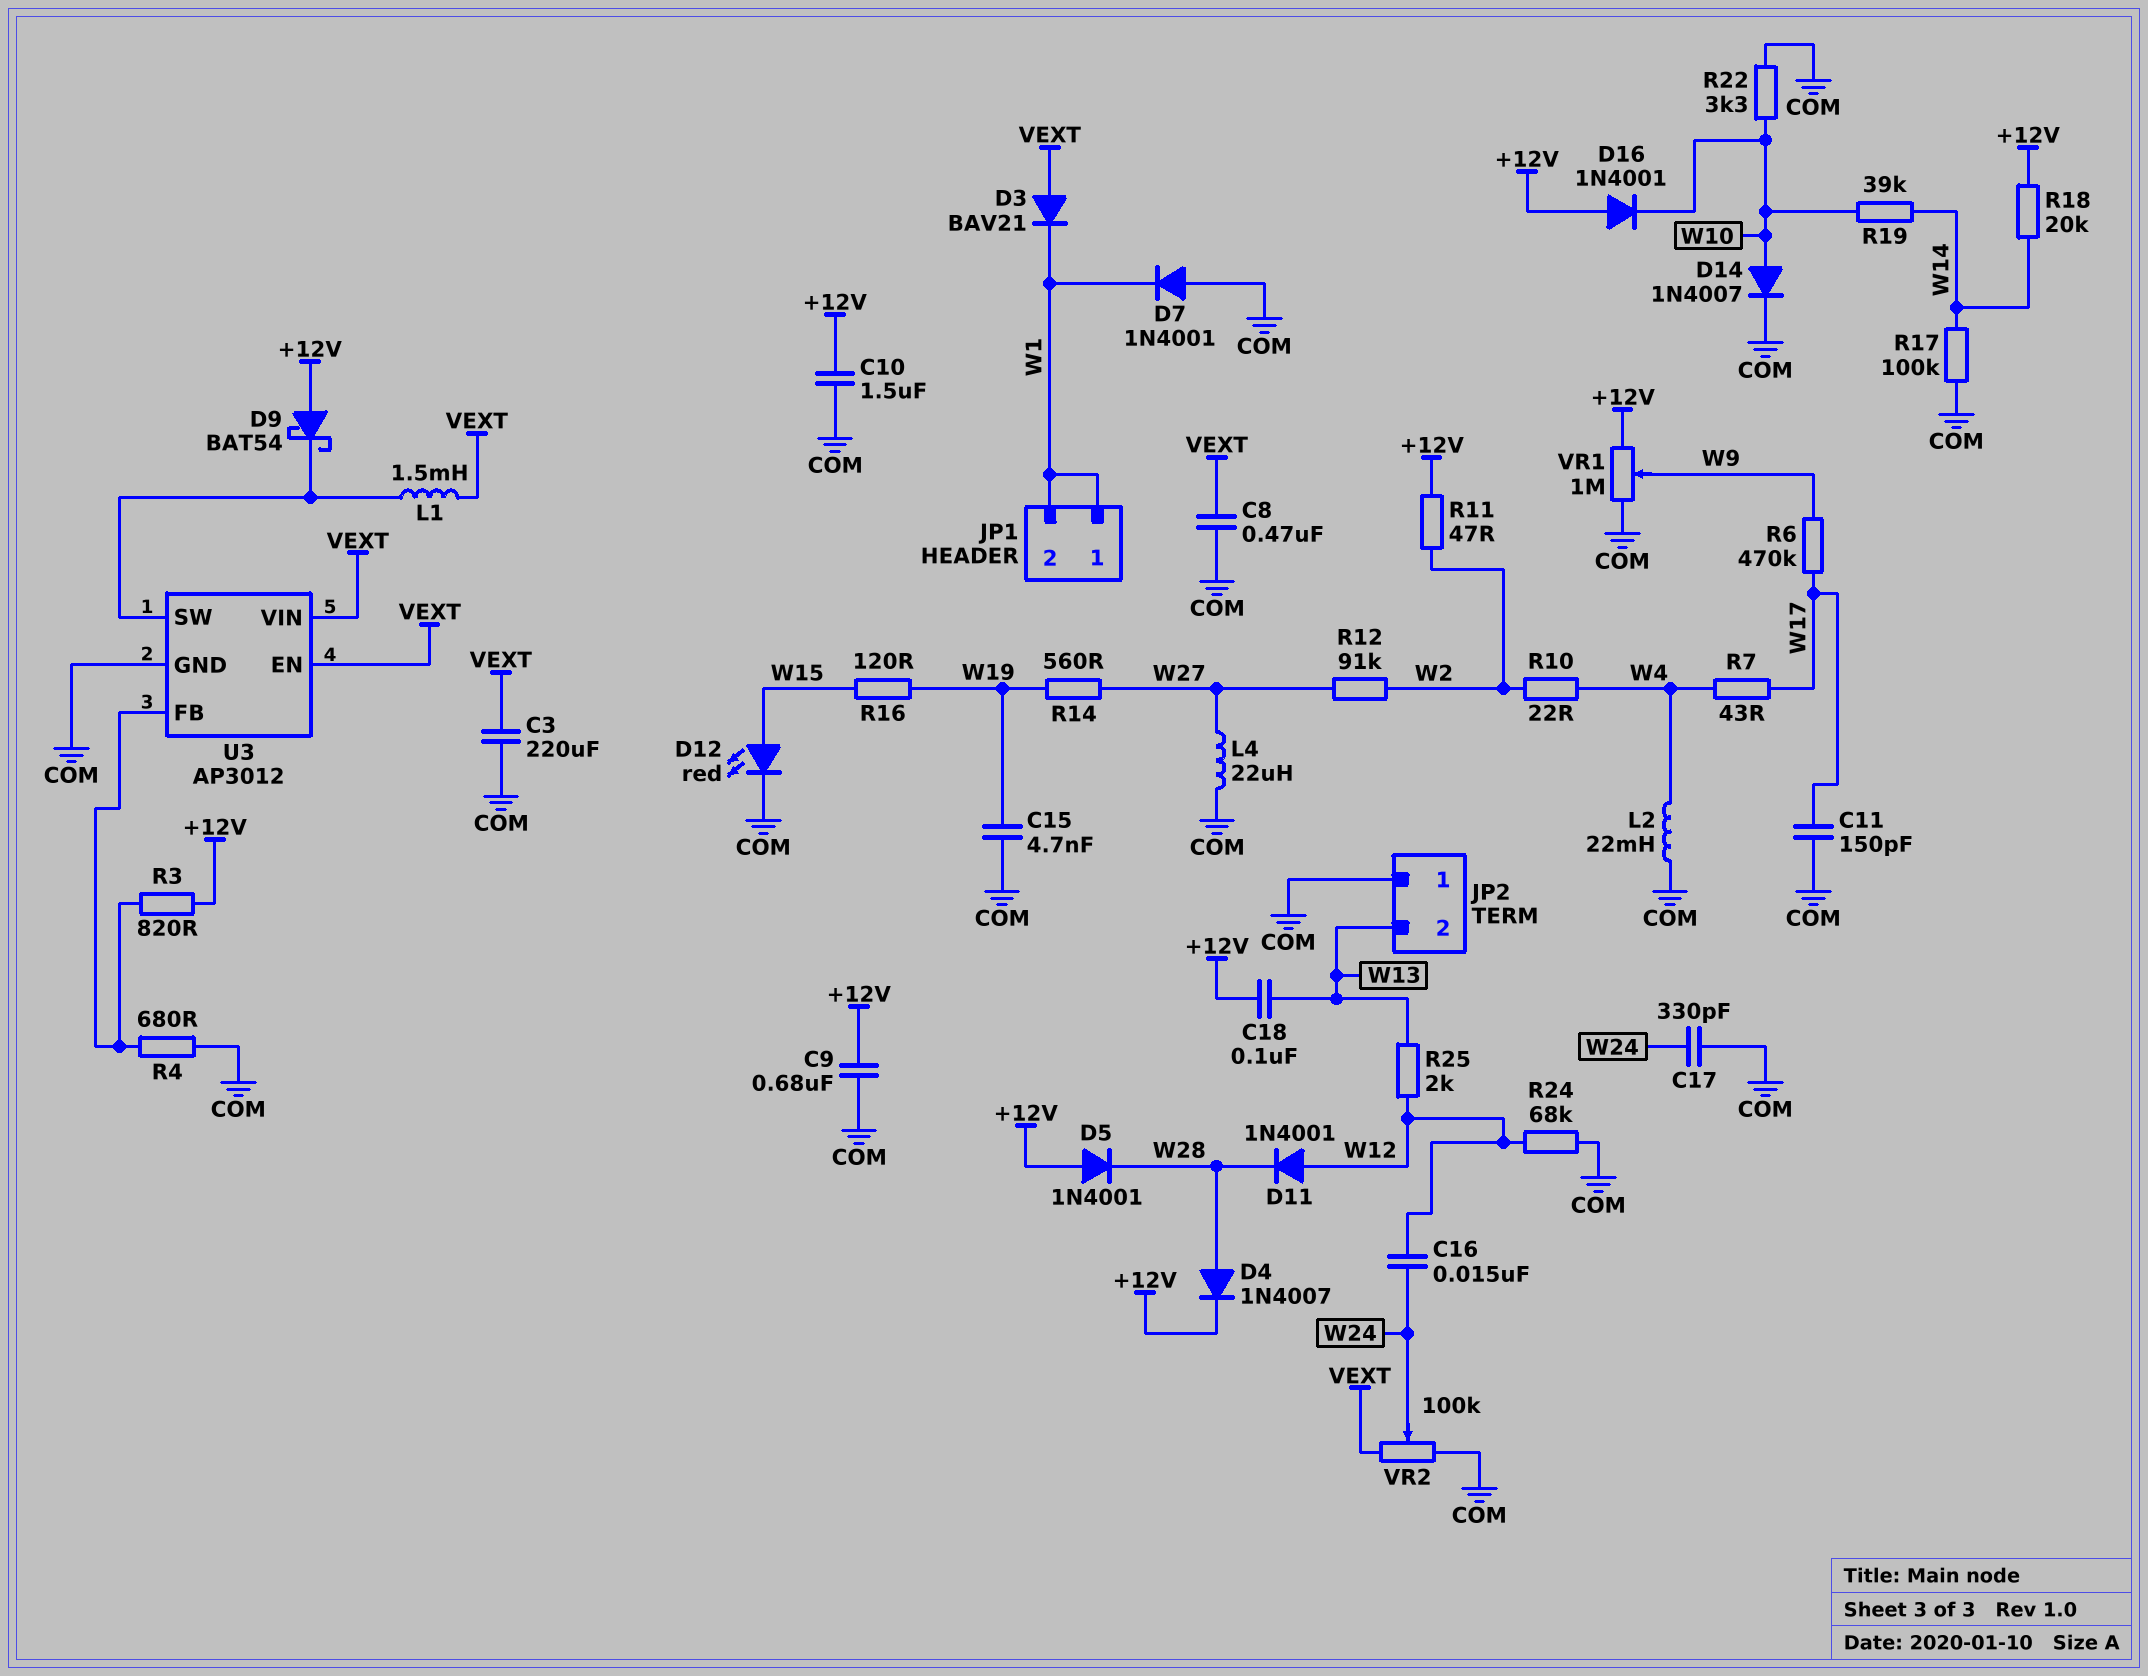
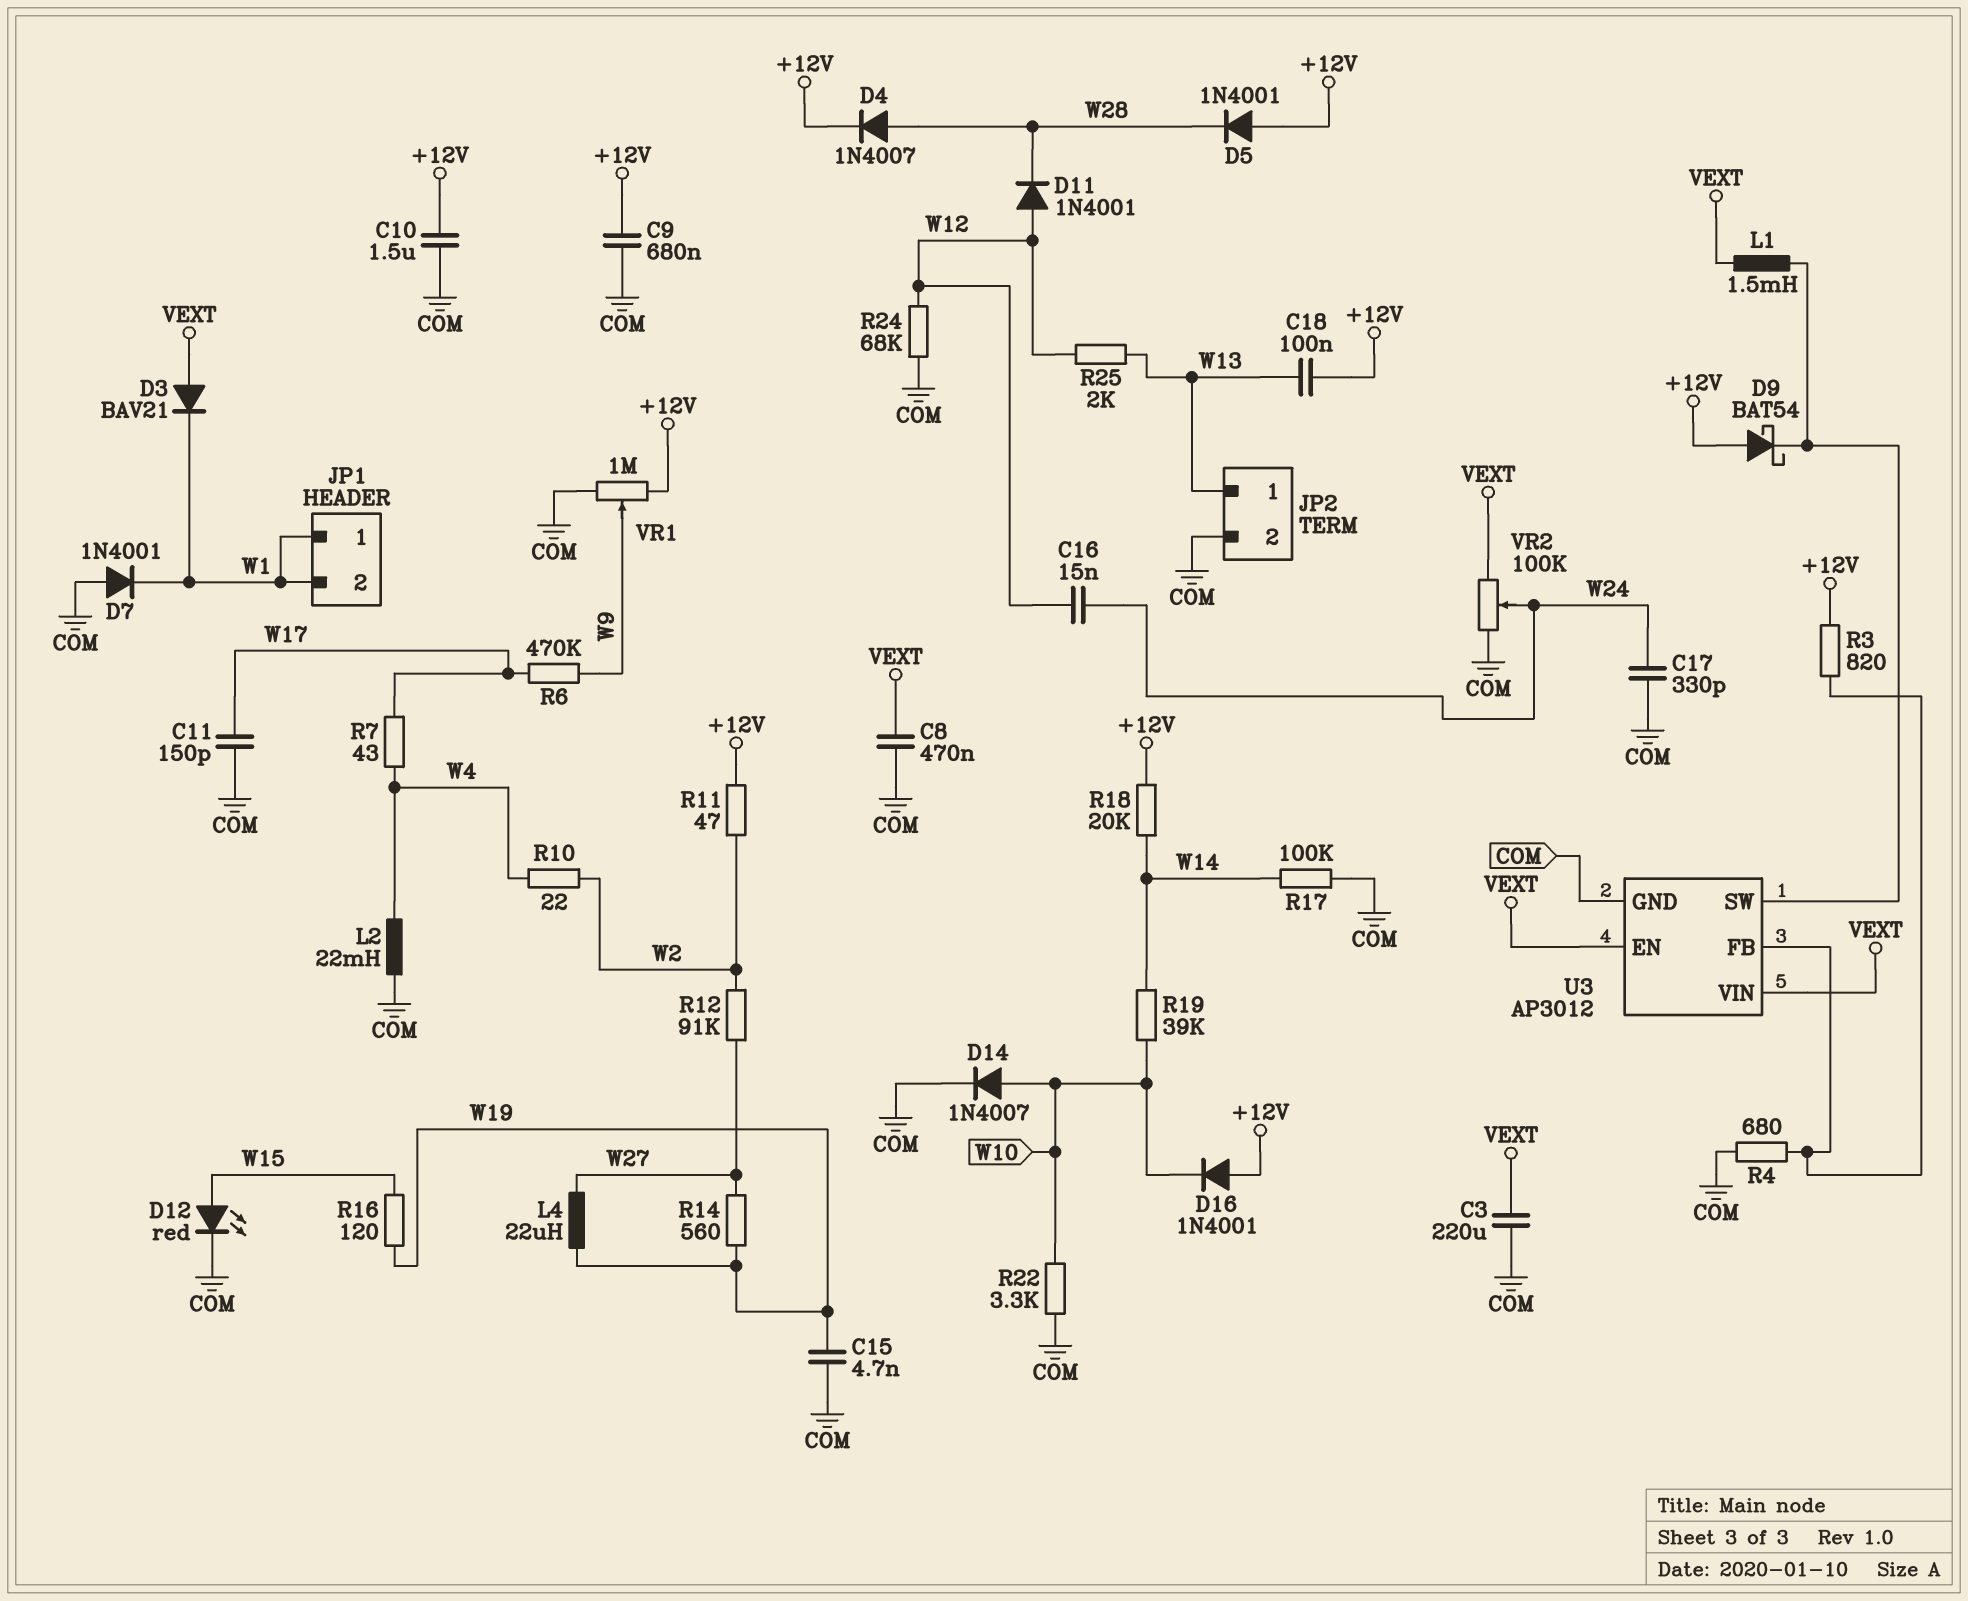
JP2 pin 1: COM -> W13
JP2 pin 2: W13 -> COM
L4: 22uH (COM, W27) -> 22uH (W19, W27)

